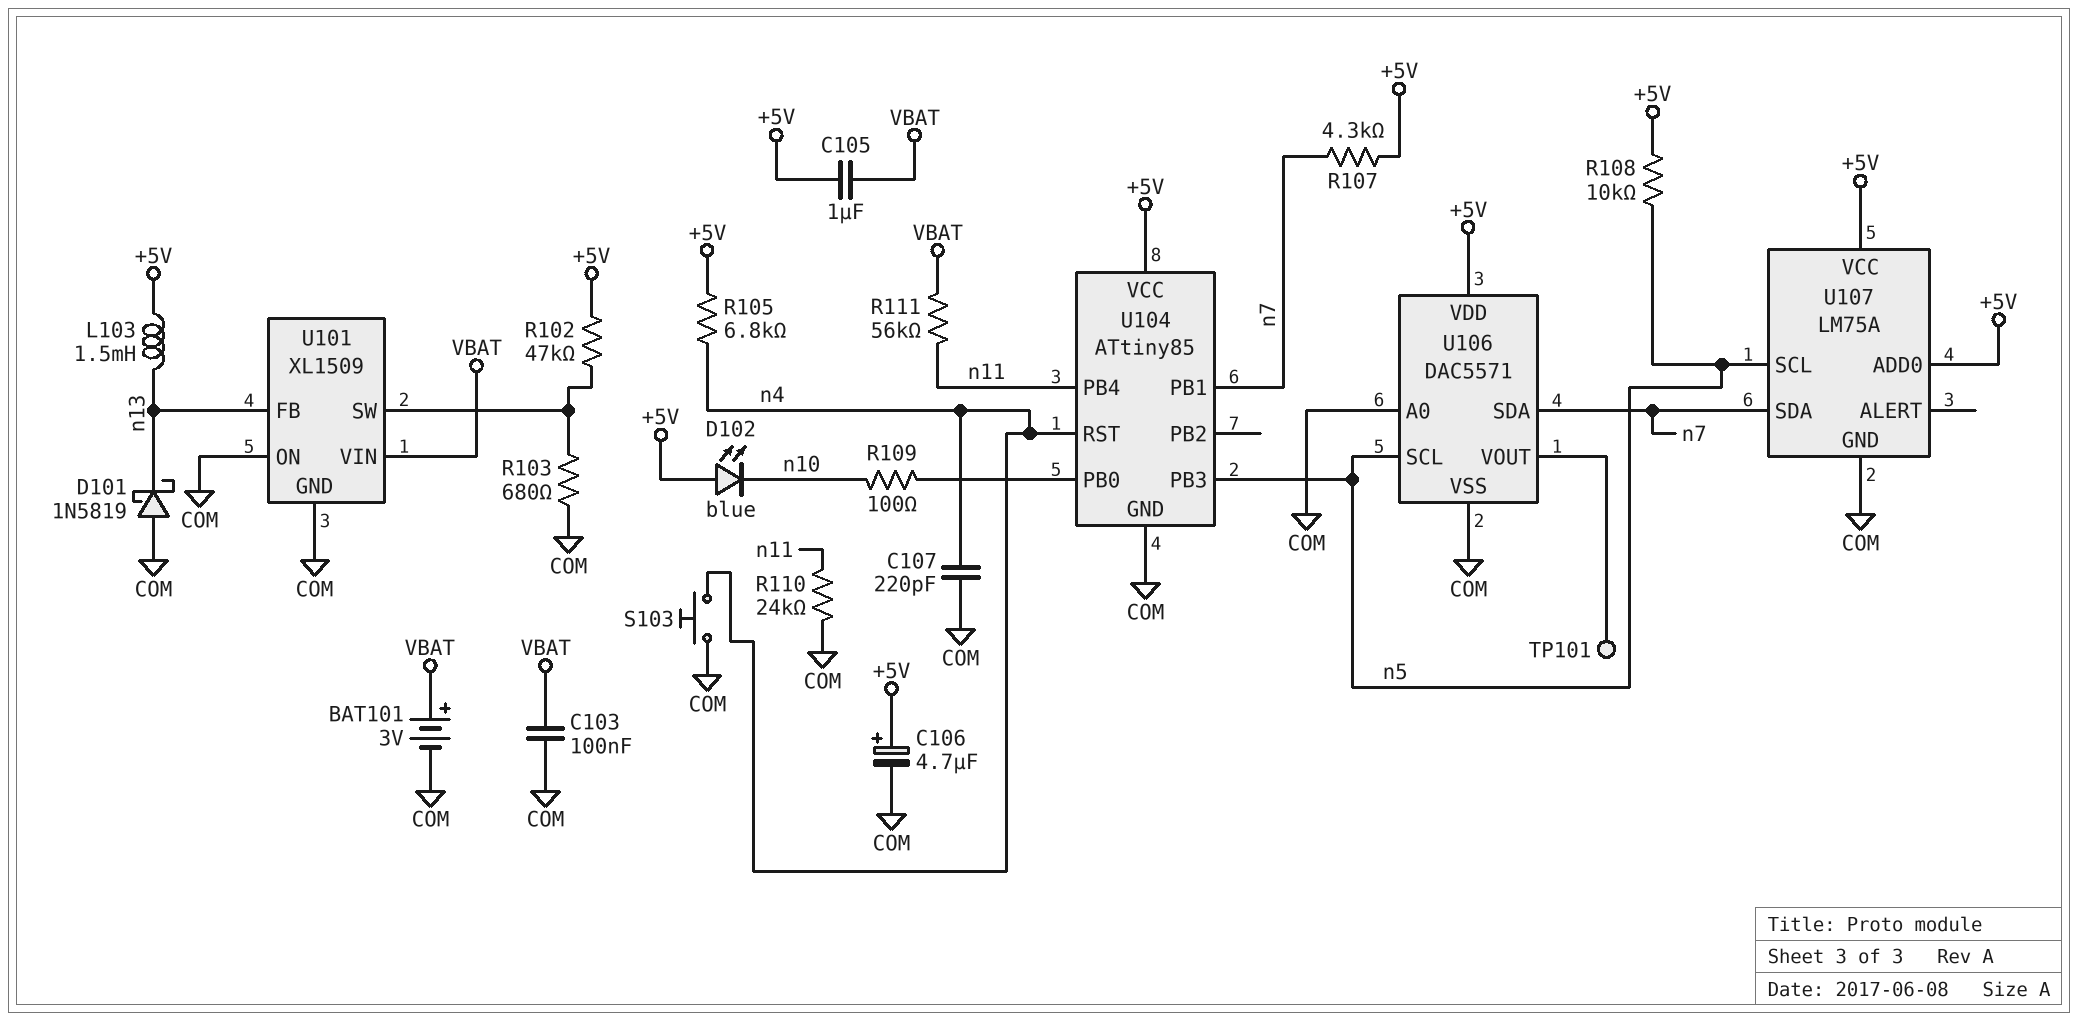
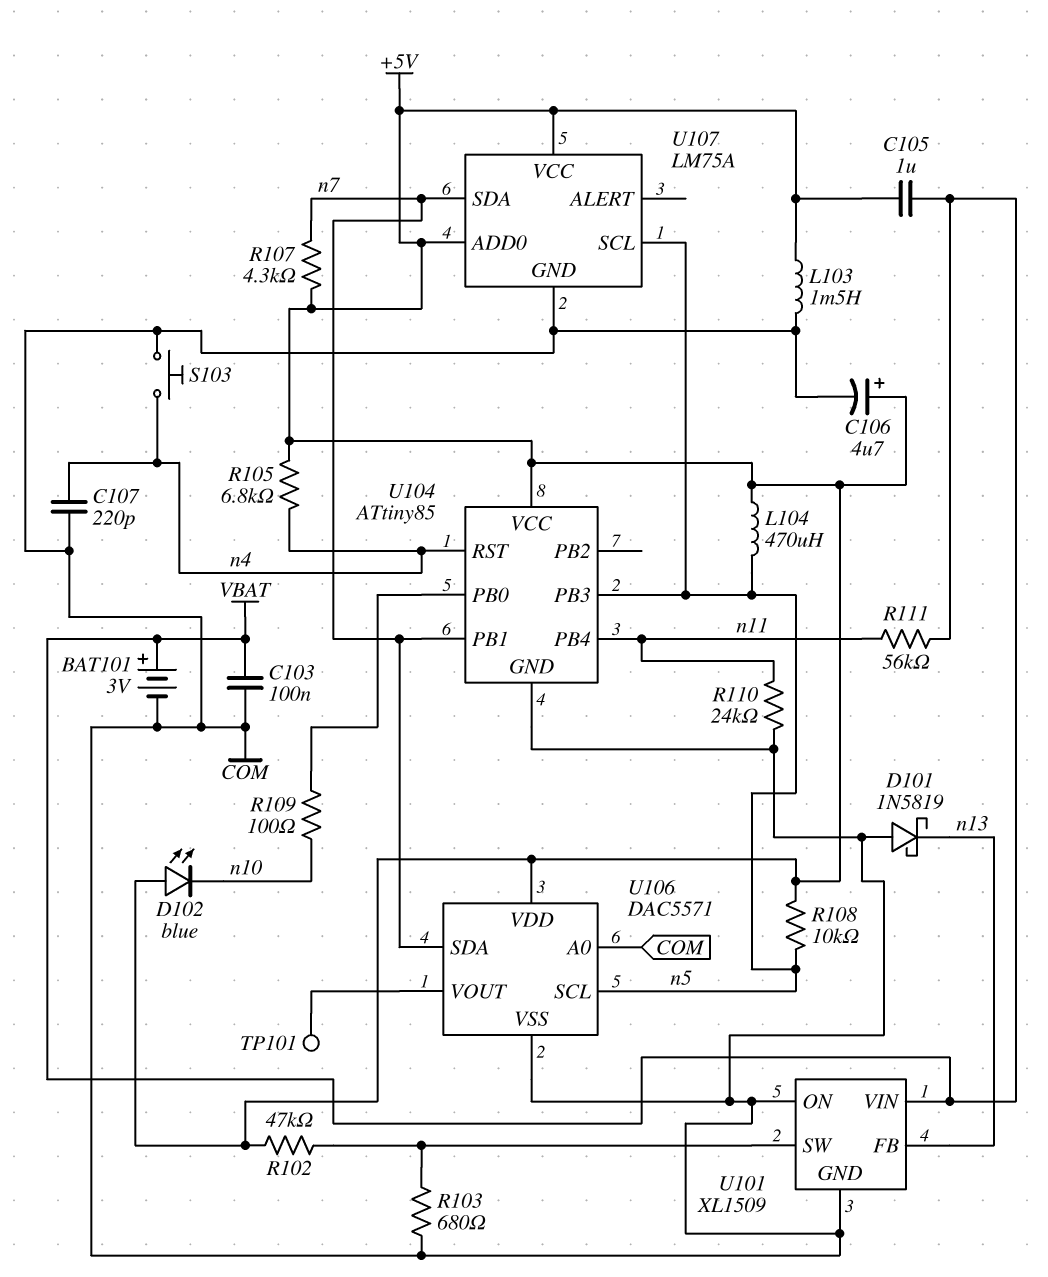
L103: 1.5mH (+5V, n13) -> 1.5mH (+5V, COM)
L104: none -> 470uH (+5V, n5)

